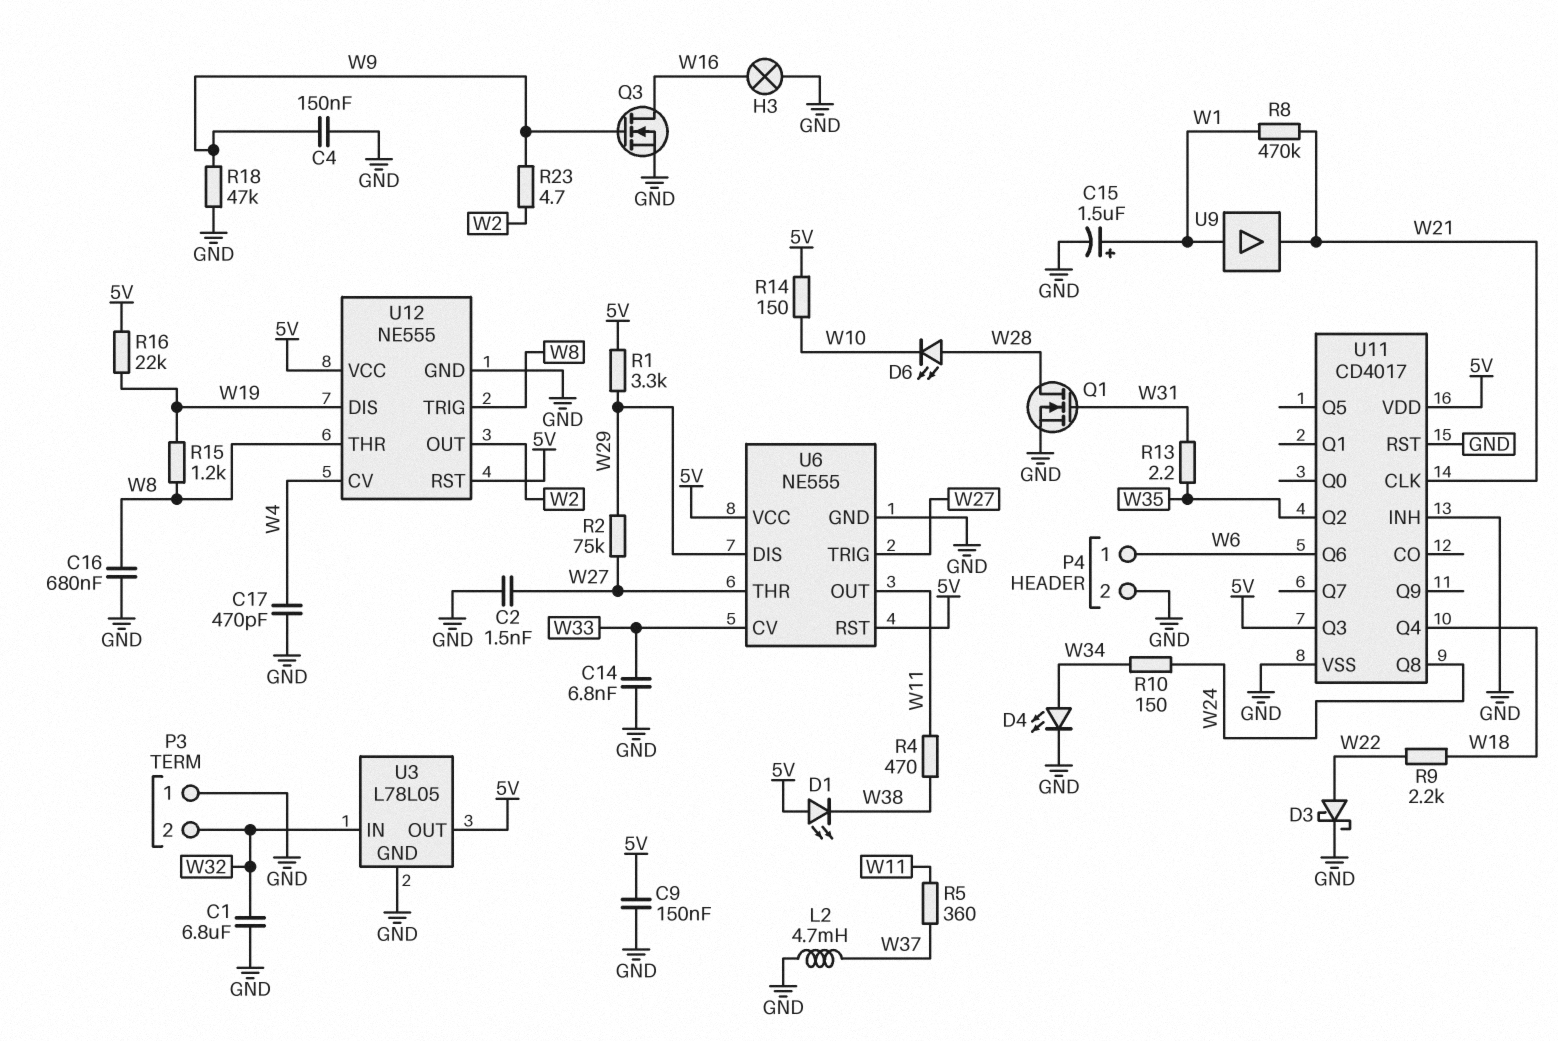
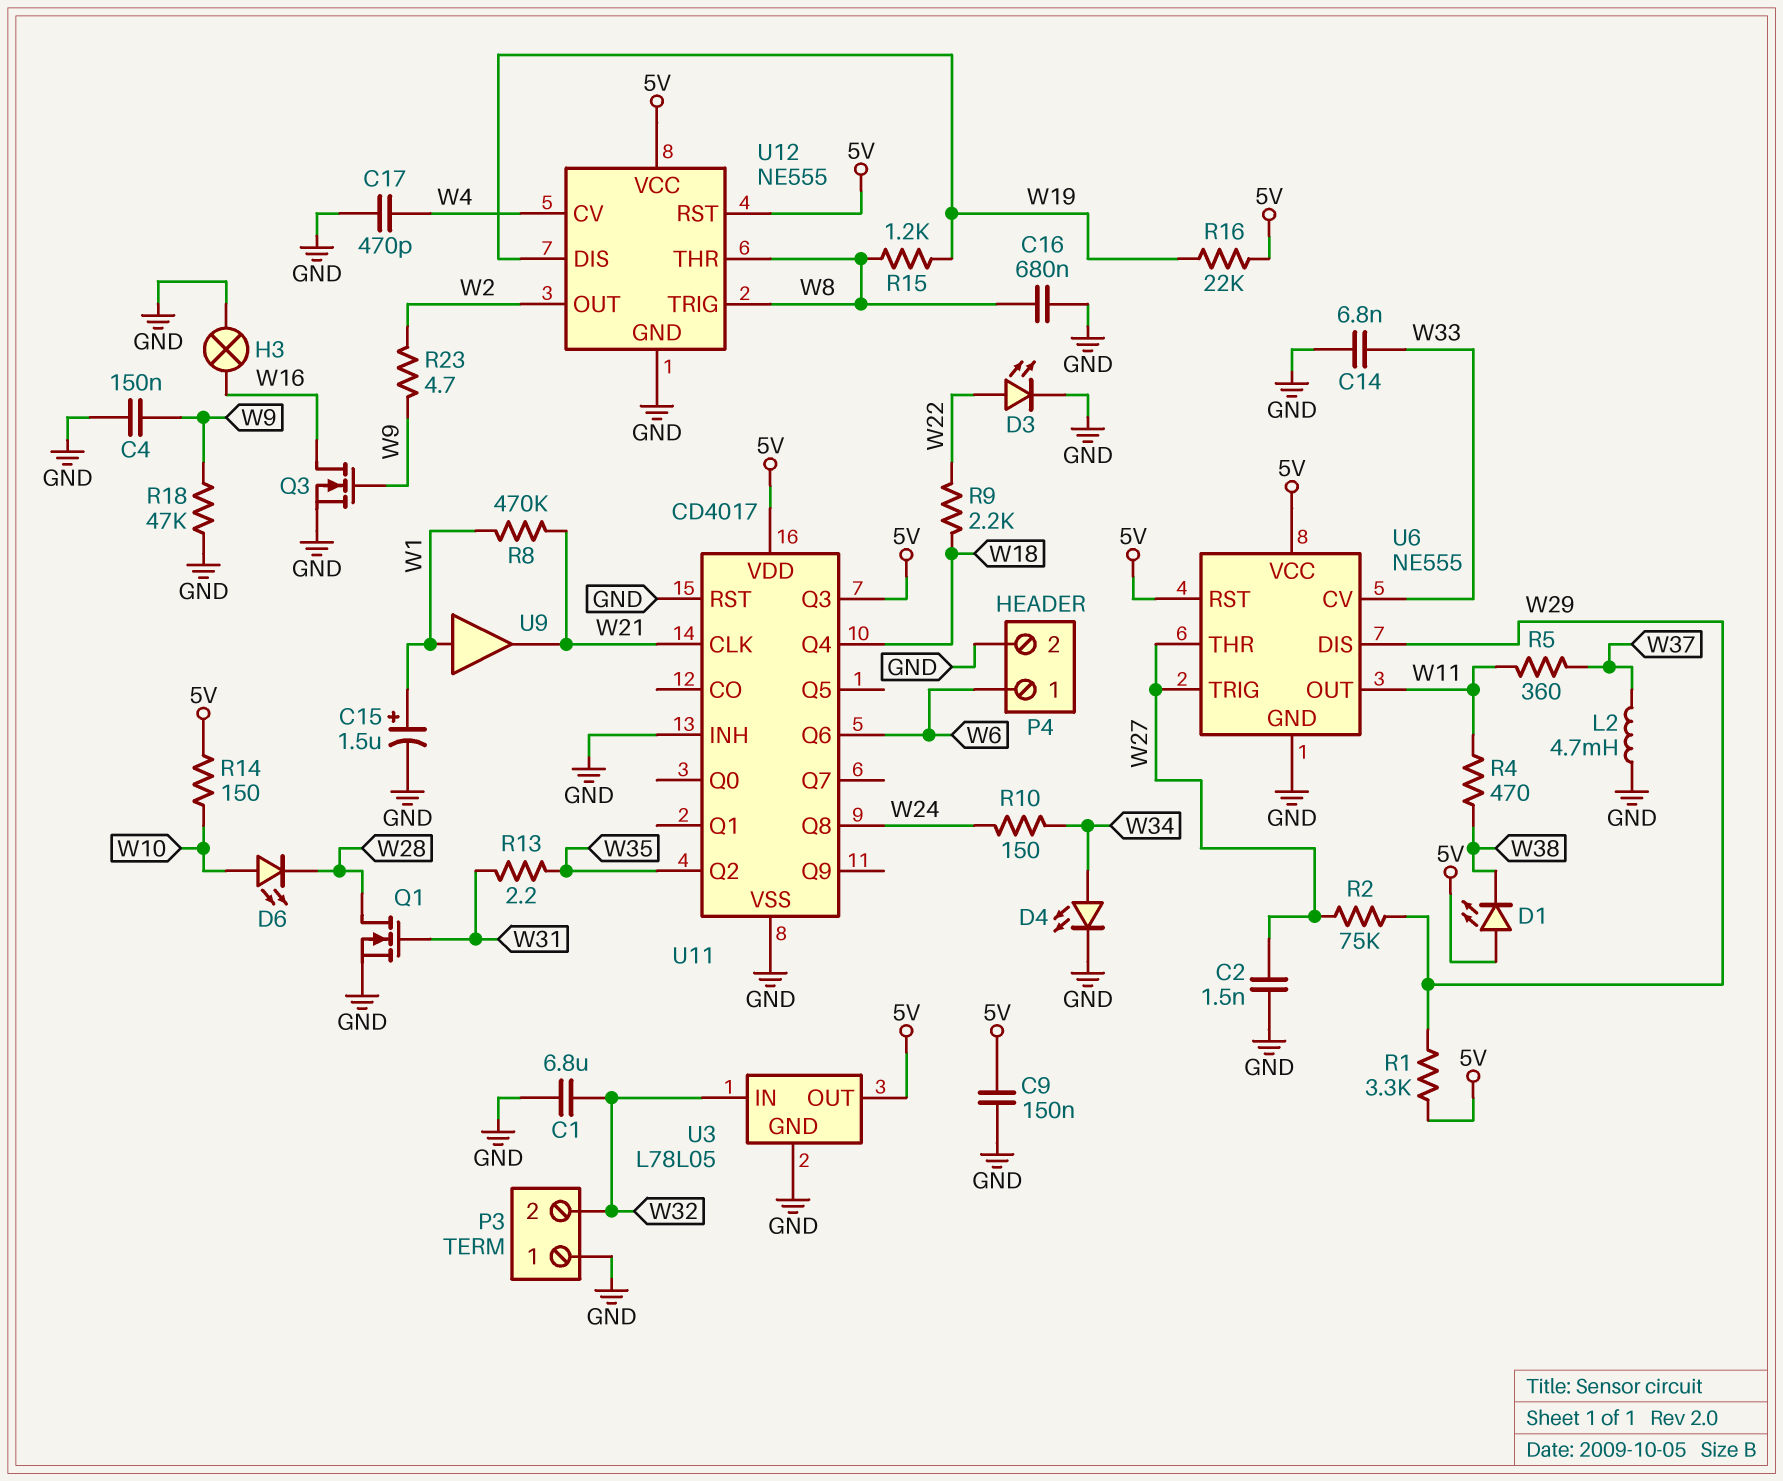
D3: schottky (A W22, K GND) -> LED (A W22, K GND)
D6: LED (A W28, K W10) -> LED (A W10, K W28)

